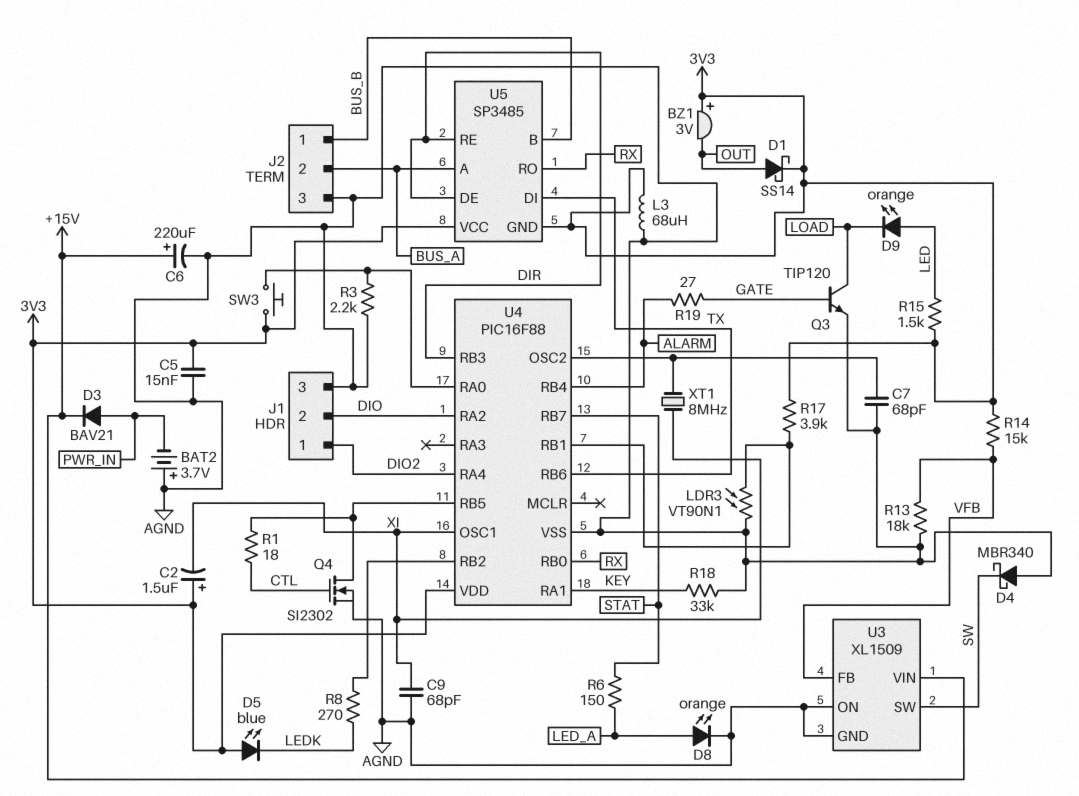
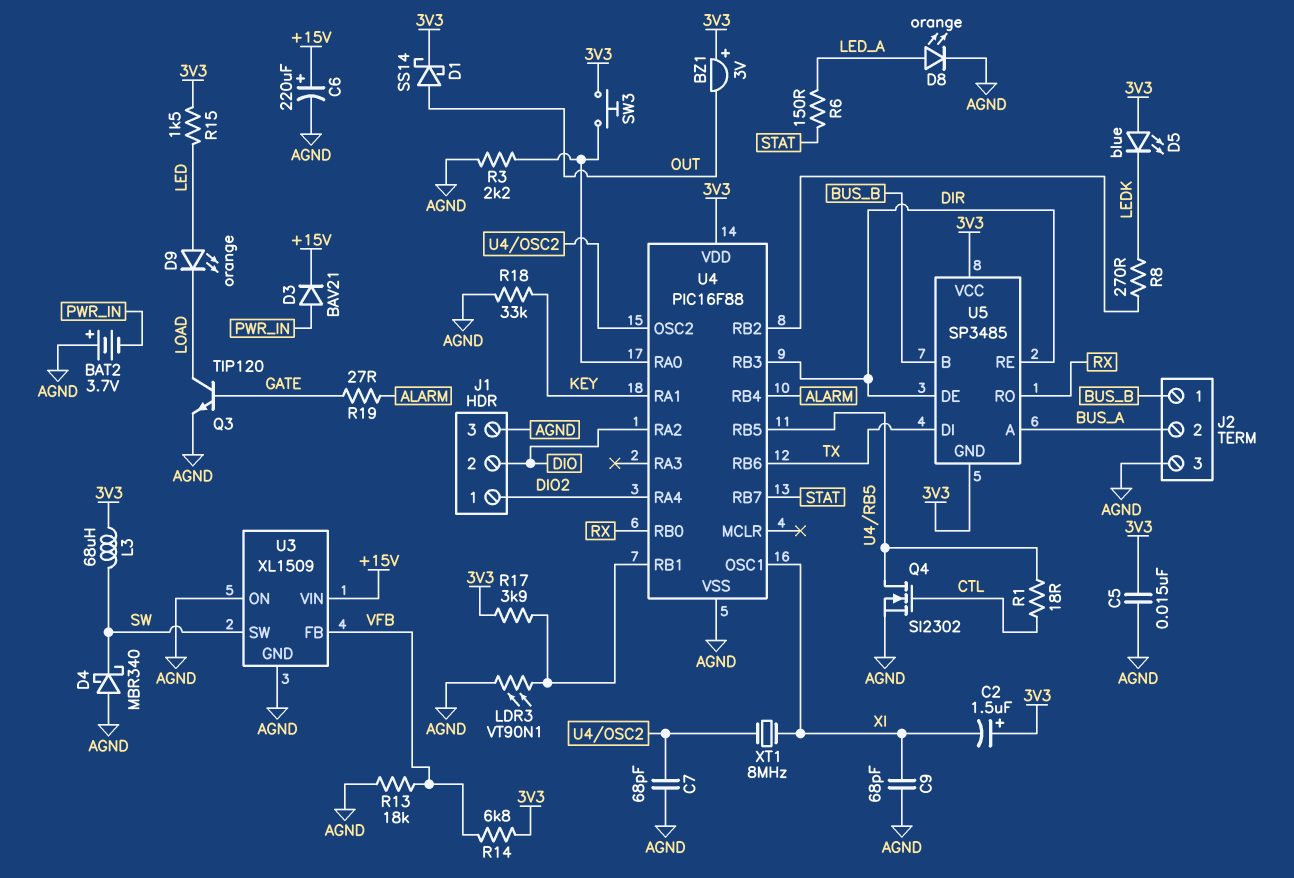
L3: 68uH (3V3, AGND) -> 68uH (3V3, SW)
R14: 15k (3V3, VFB) -> 6.8k (3V3, VFB)

